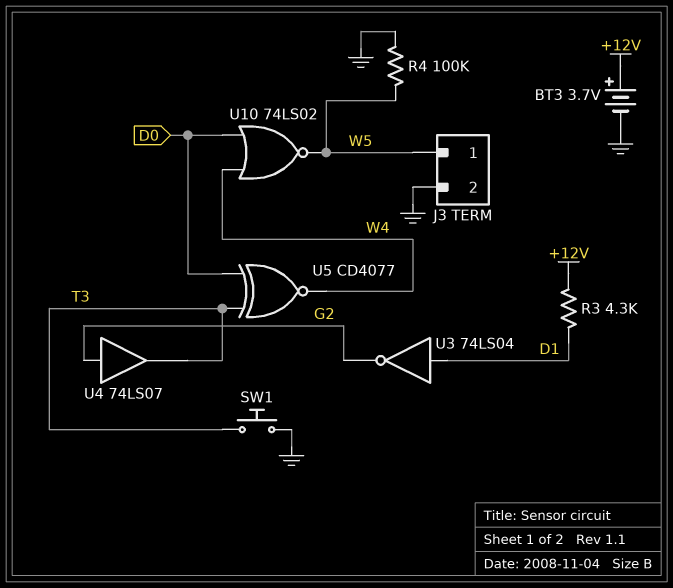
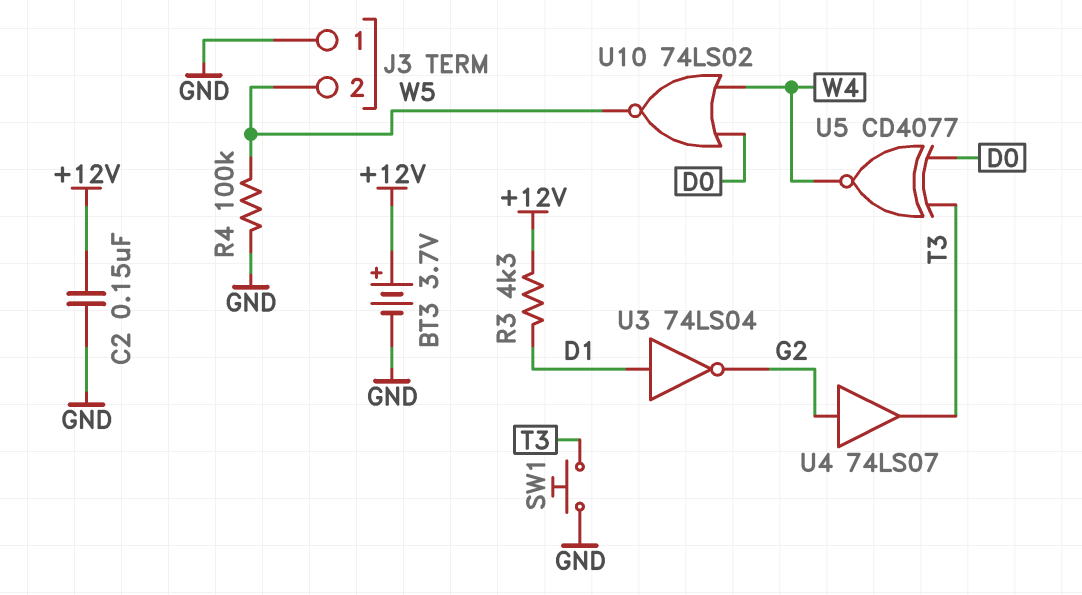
C2: none -> 150nF (+12V, GND)
J3 pin 1: W5 -> GND
J3 pin 2: GND -> W5

